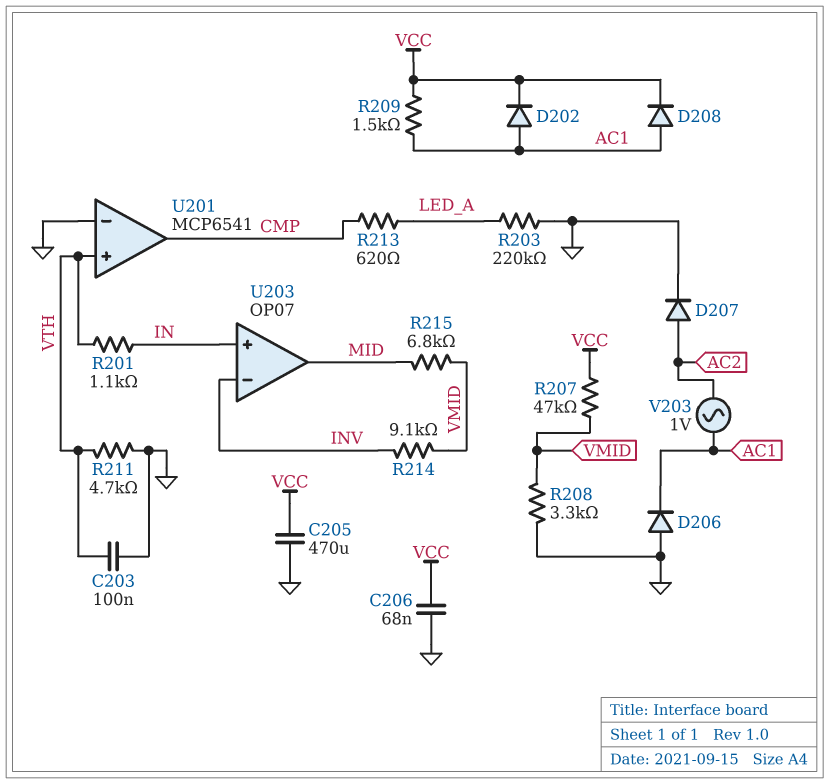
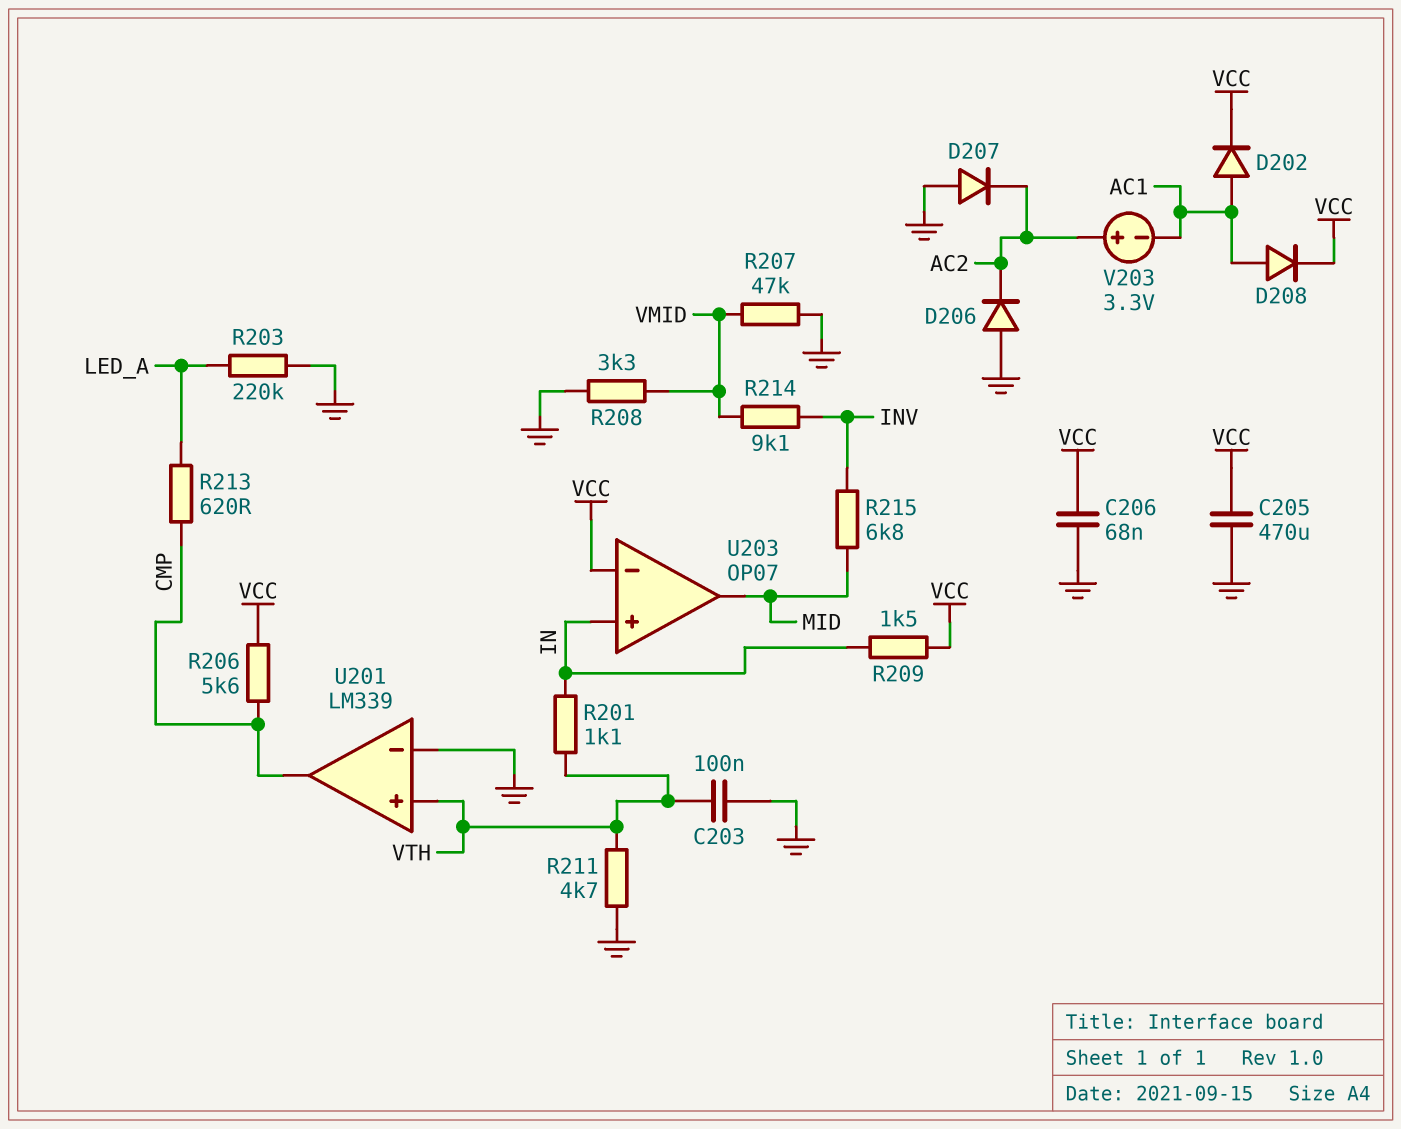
D206: diode (A GND, K AC1) -> diode (A GND, K AC2)
D207: diode (A AC2, K GND) -> diode (A GND, K AC2)
R206: none -> 5.6k (CMP, VCC)
R207: 47k (VCC, VMID) -> 47k (GND, VMID)
R209: 1.5k (AC1, VCC) -> 1.5k (IN, VCC)
R215: 6.8k (MID, VMID) -> 6.8k (INV, MID)
U201: MCP6541 -> LM339
U203 pin in-: INV -> VCC
V203: AC 1V (AC1, AC2) -> 3.3V (plus AC2, minus AC1)

